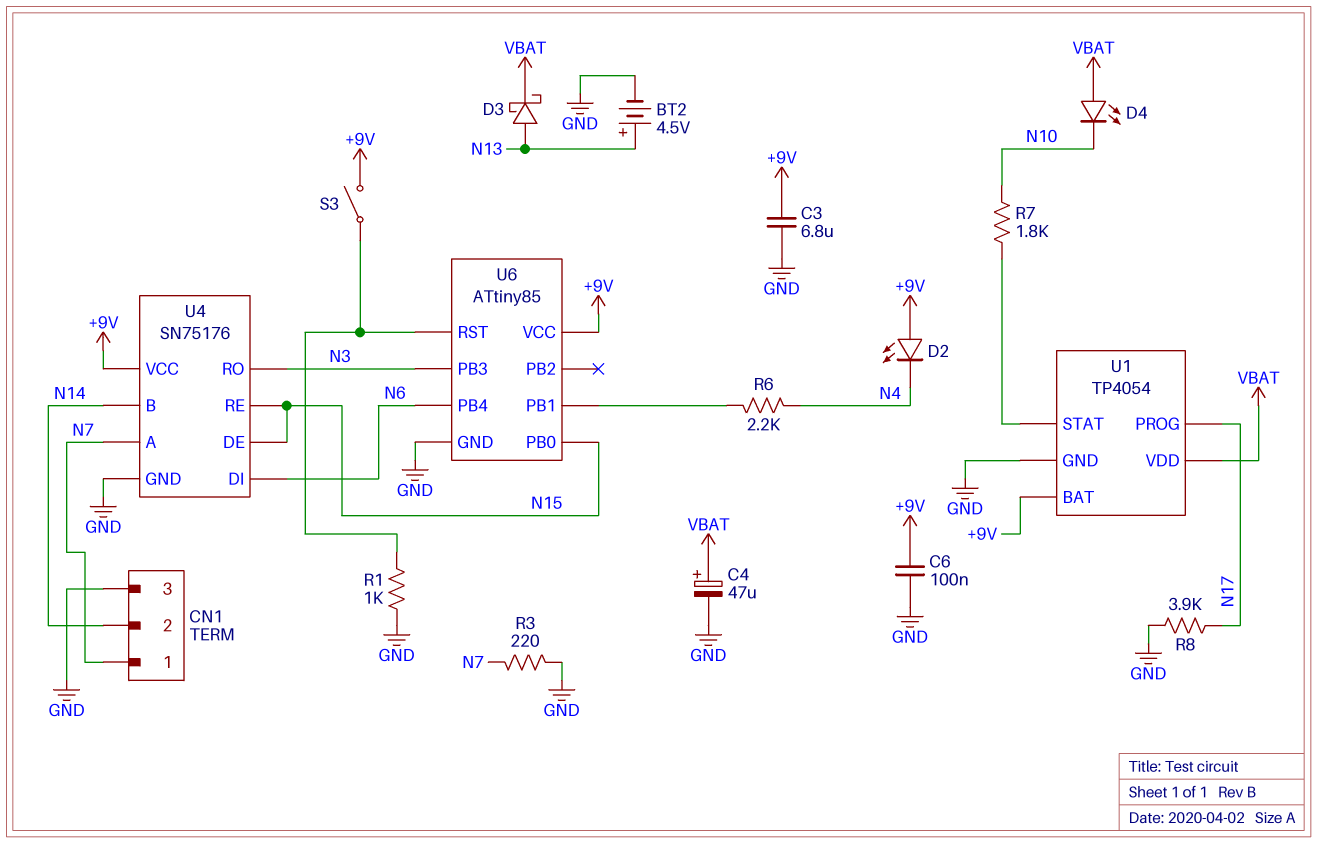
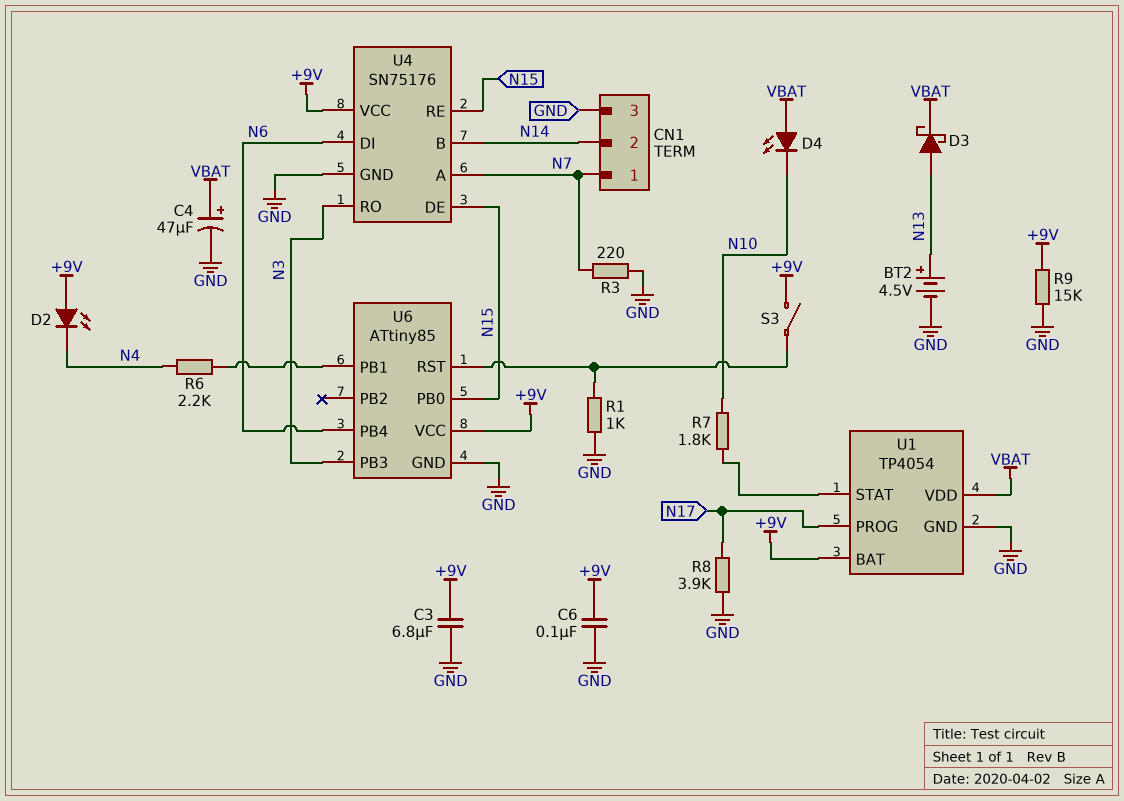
R9: none -> 15k (+9V, GND)

